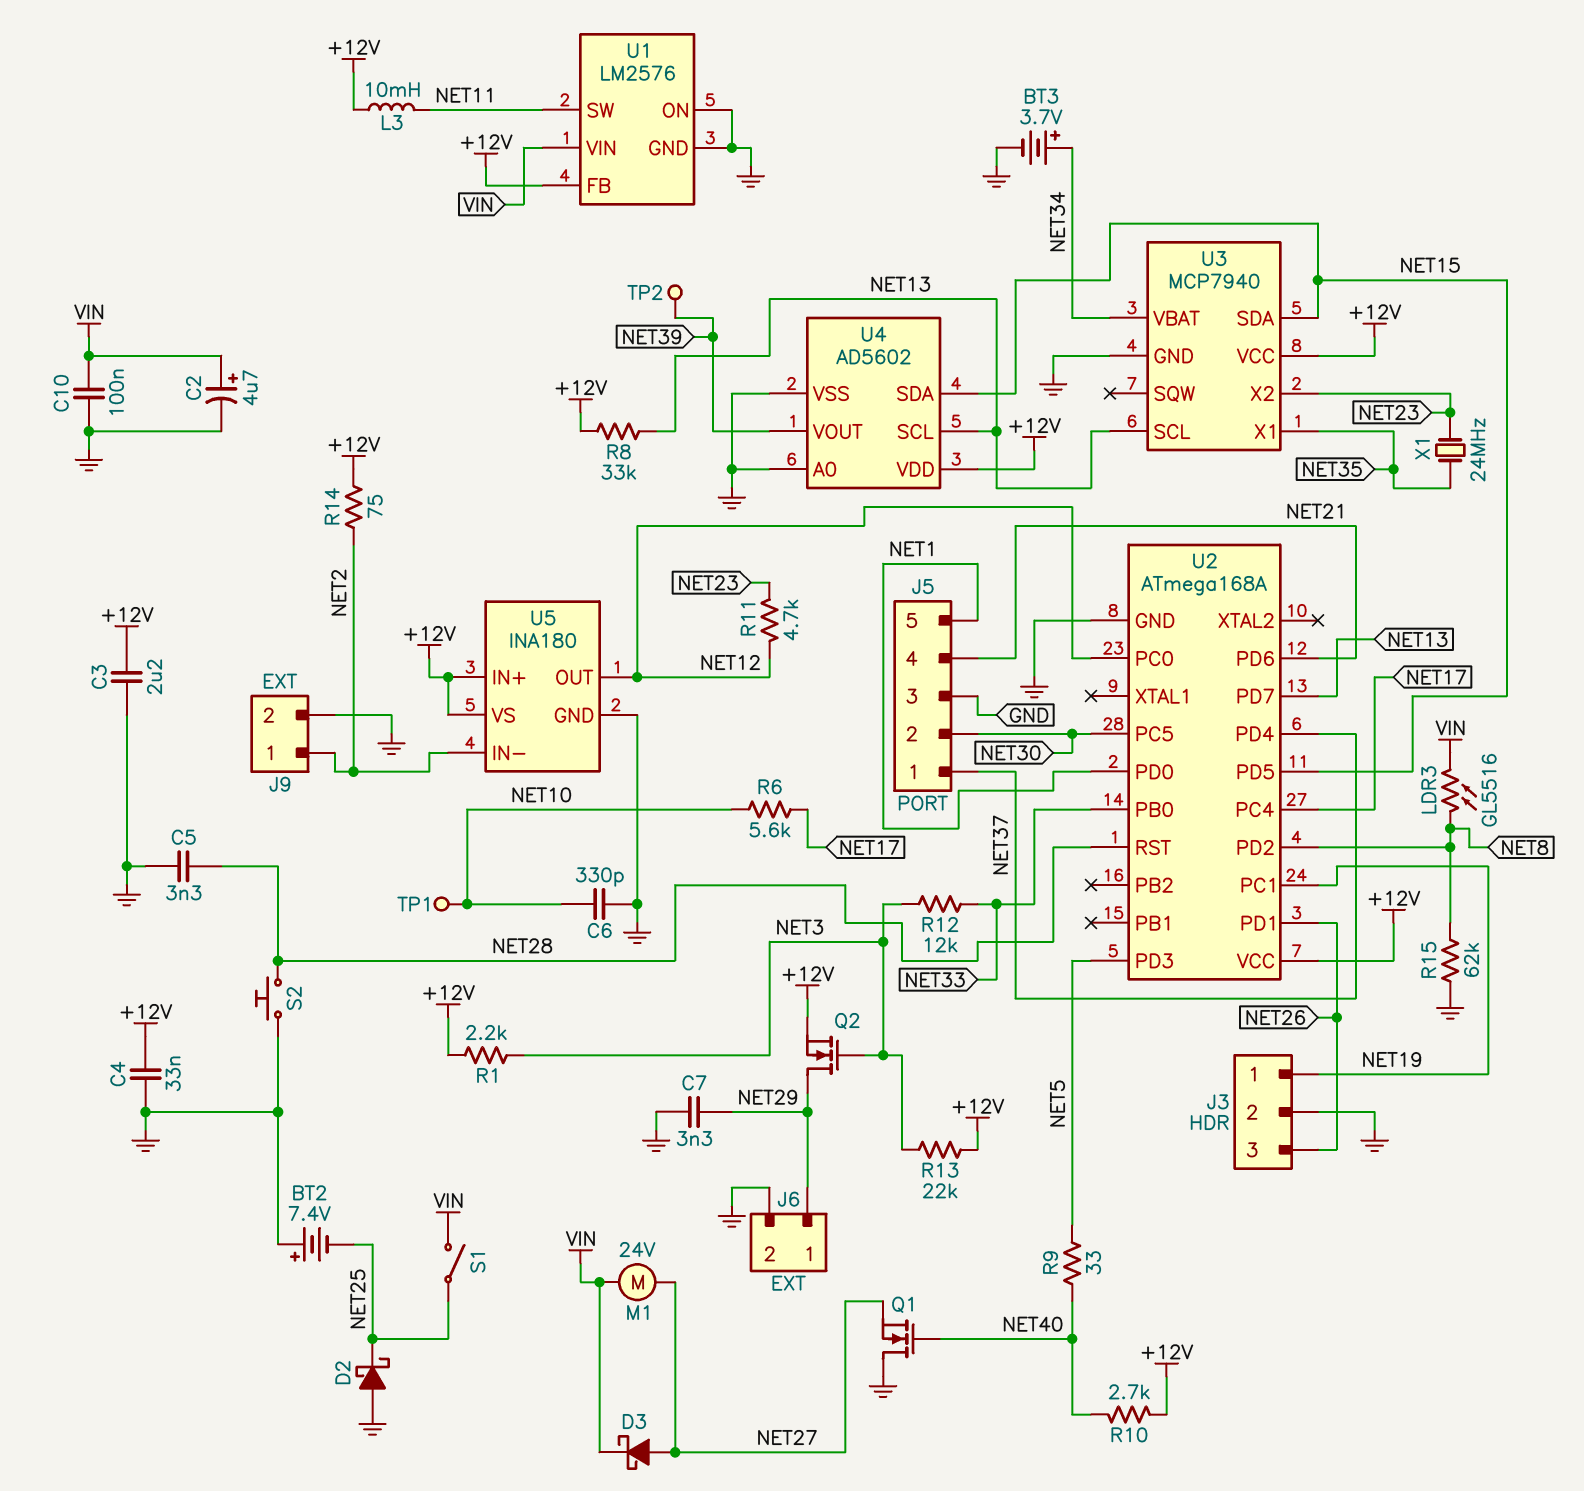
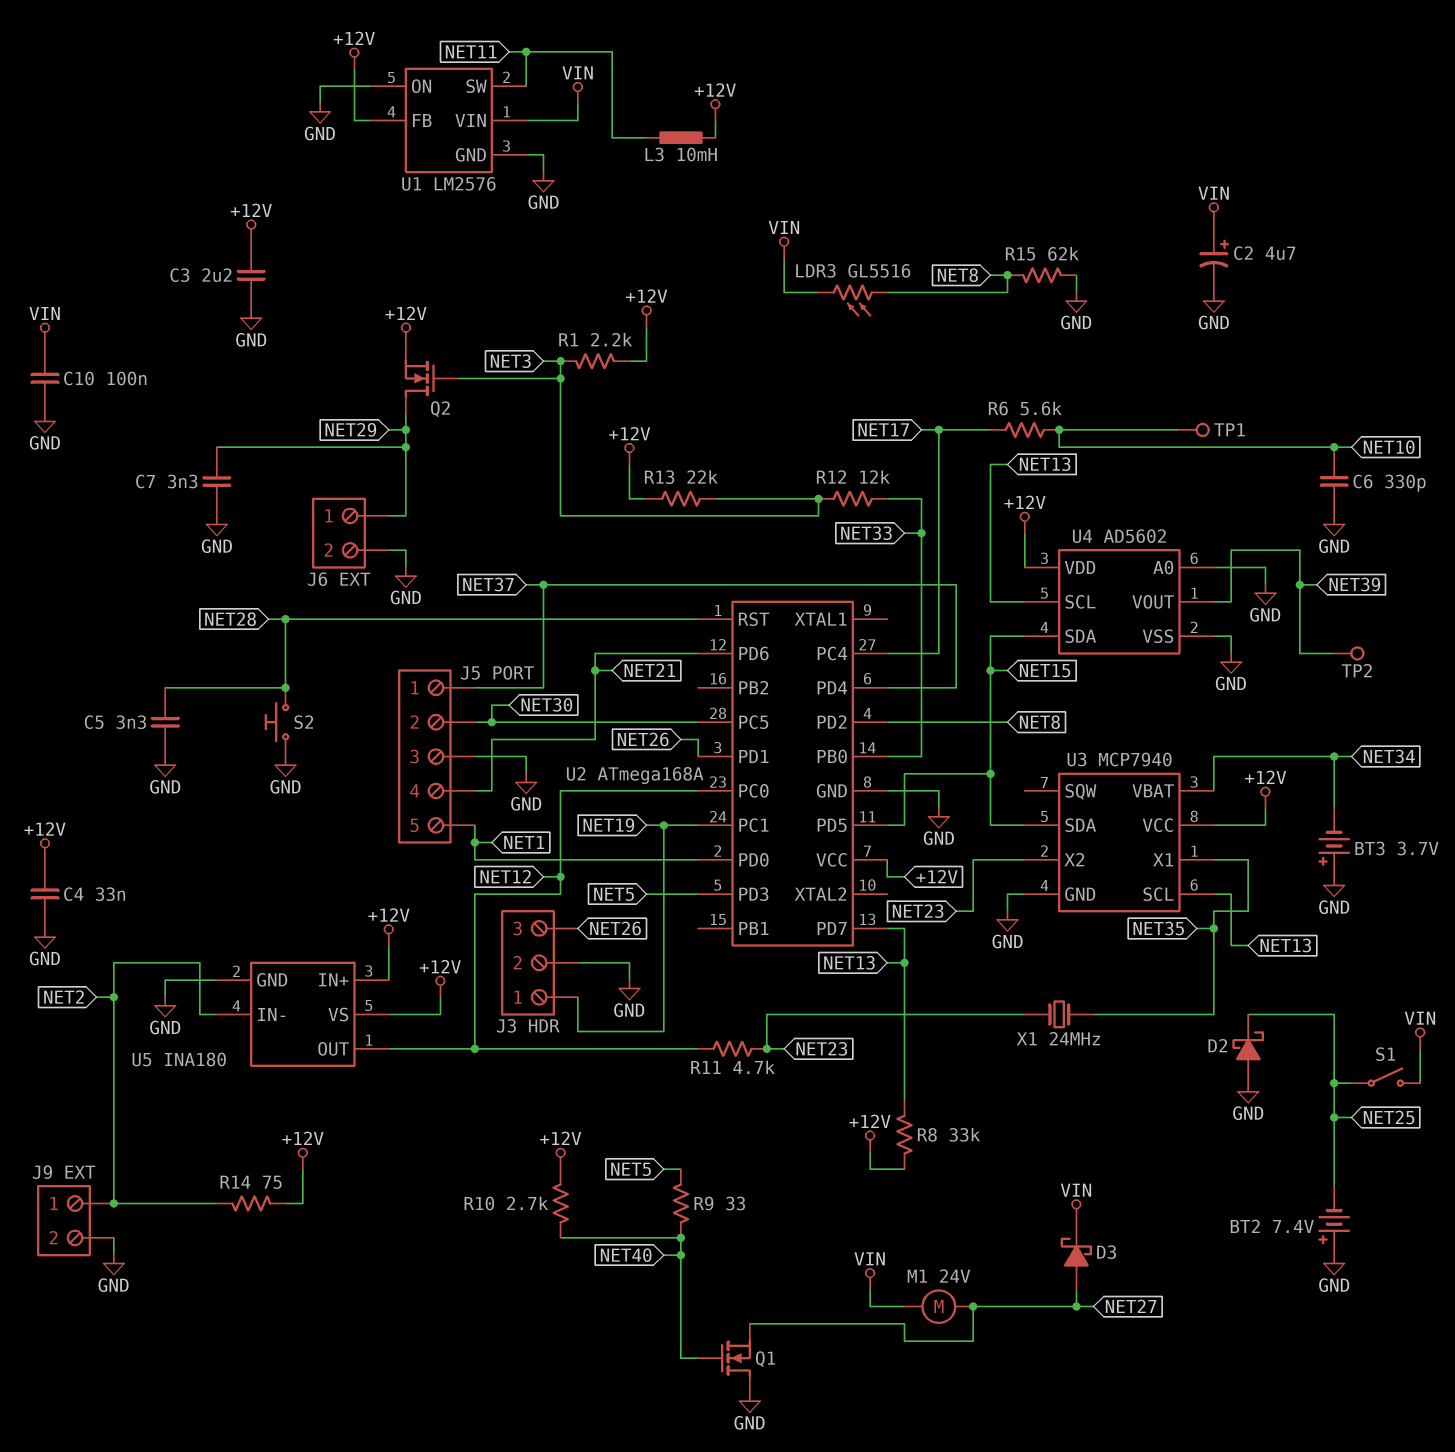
BT3: 3.7V (plus NET34, minus GND) -> 3.7V (plus GND, minus NET34)

